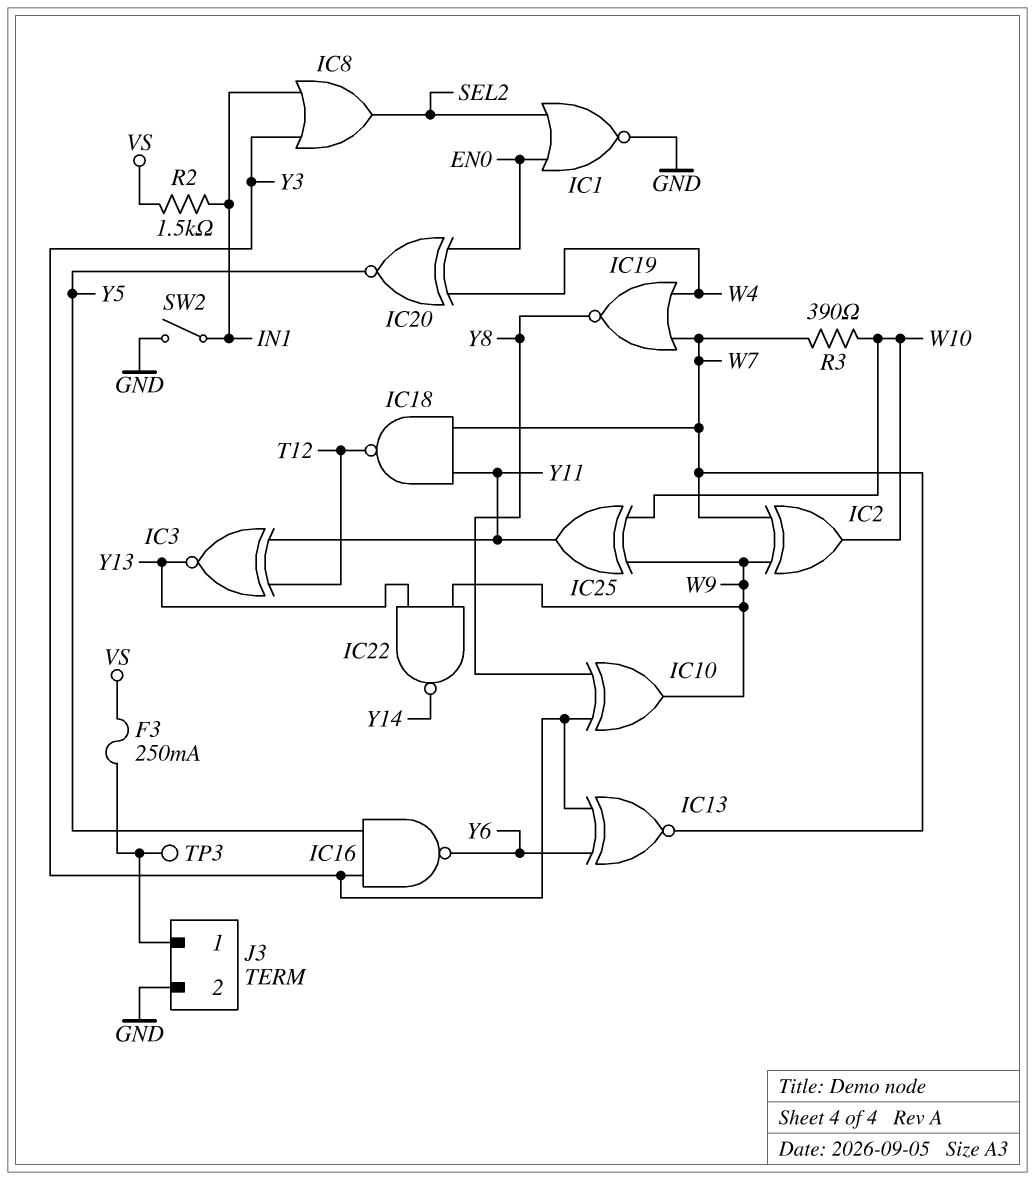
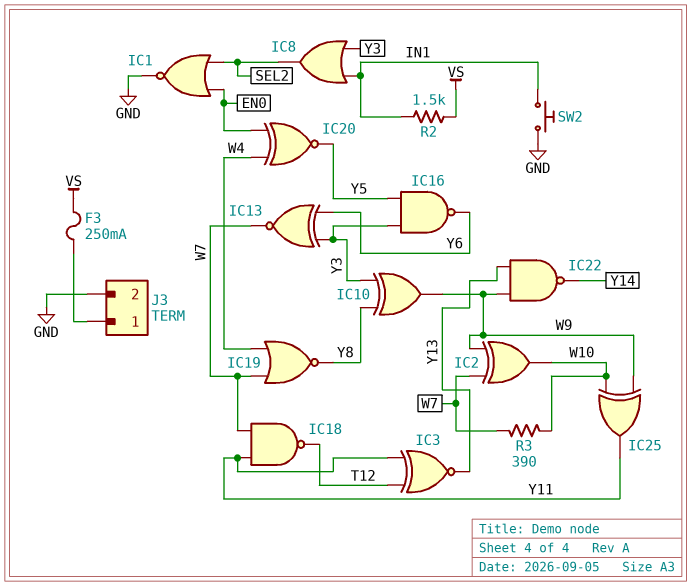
SW2: switch (GND, IN1) -> button (GND, IN1)
TP3: test point (J3/1) -> none

